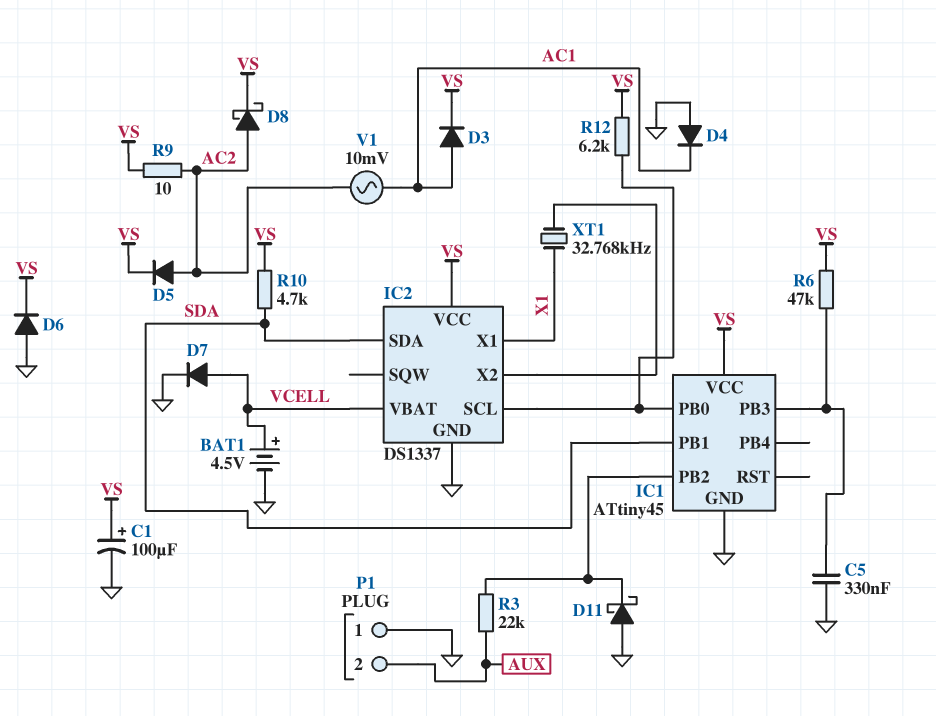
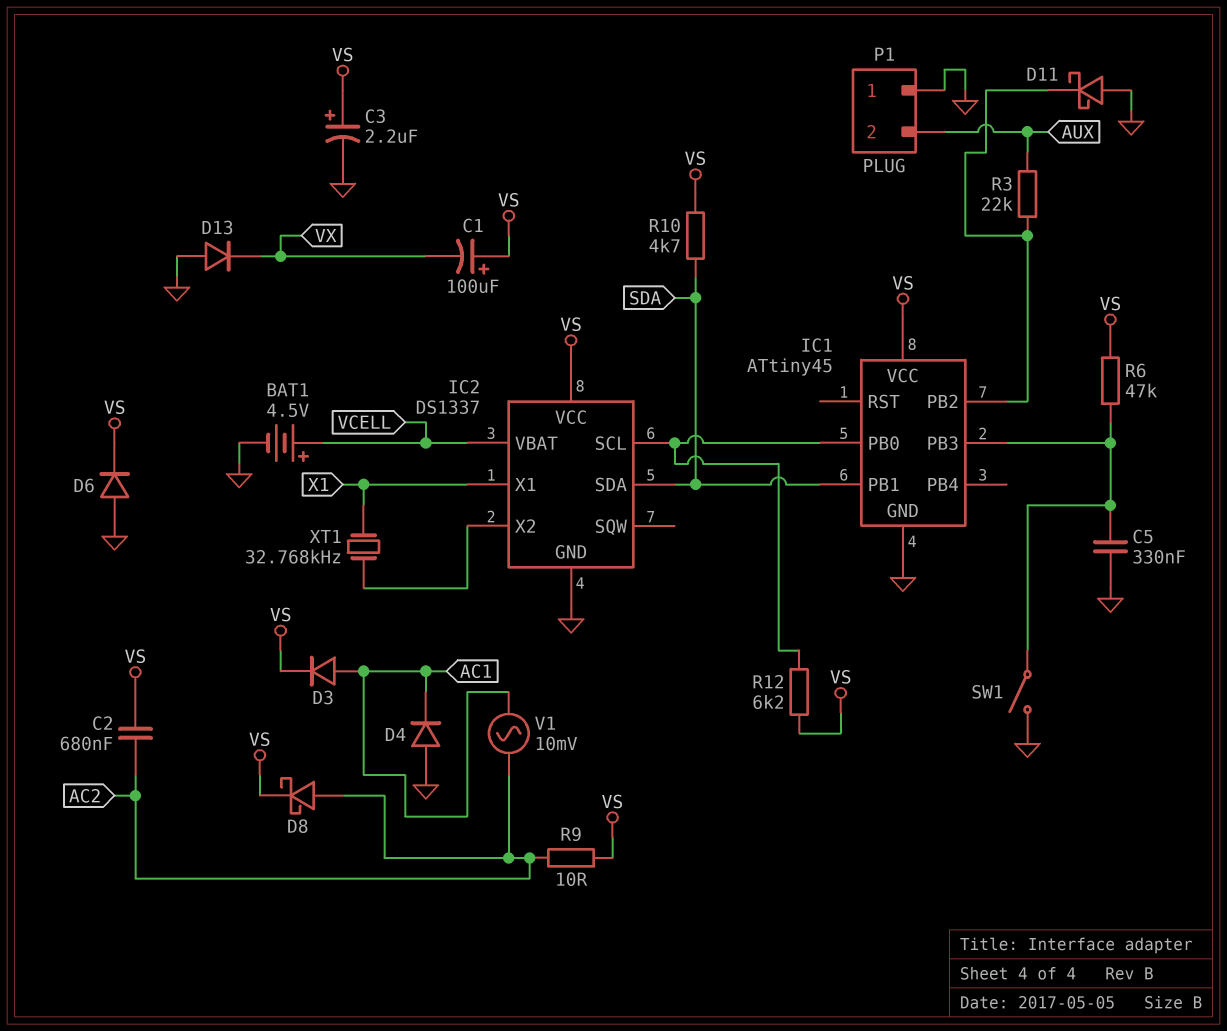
C1: 100uF (plus VS, minus GND) -> 100uF (plus VS, minus VX)
C2: none -> 680nF (AC2, VS)
C3: none -> 2.2uF (plus VS, minus GND)
D5: diode (A AC2, K VS) -> none
D7: diode (A VCELL, K GND) -> none
D13: none -> diode (A GND, K VX)
SW1: none -> switch (GND, IC1/PB3)

